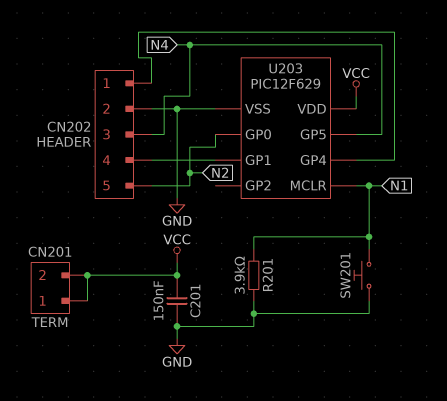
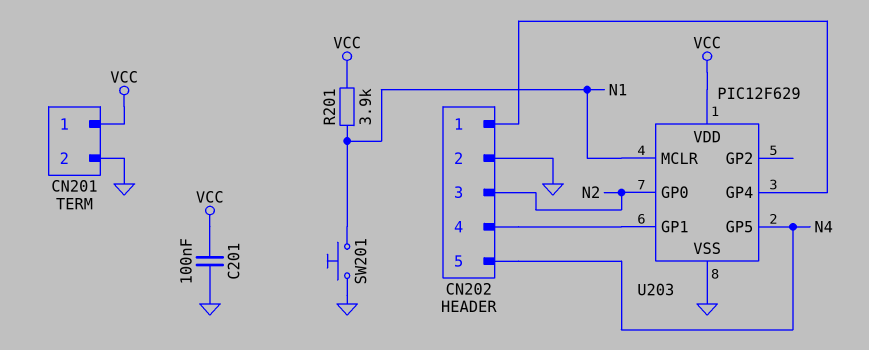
C201: 150nF (GND, VCC) -> 100nF (GND, VCC)
CN201 pin 2: VCC -> GND
CN202 pin 3: N4 -> N2
CN202 pin 5: N2 -> N4
R201: 3.9k (GND, N1) -> 3.9k (N1, VCC)

